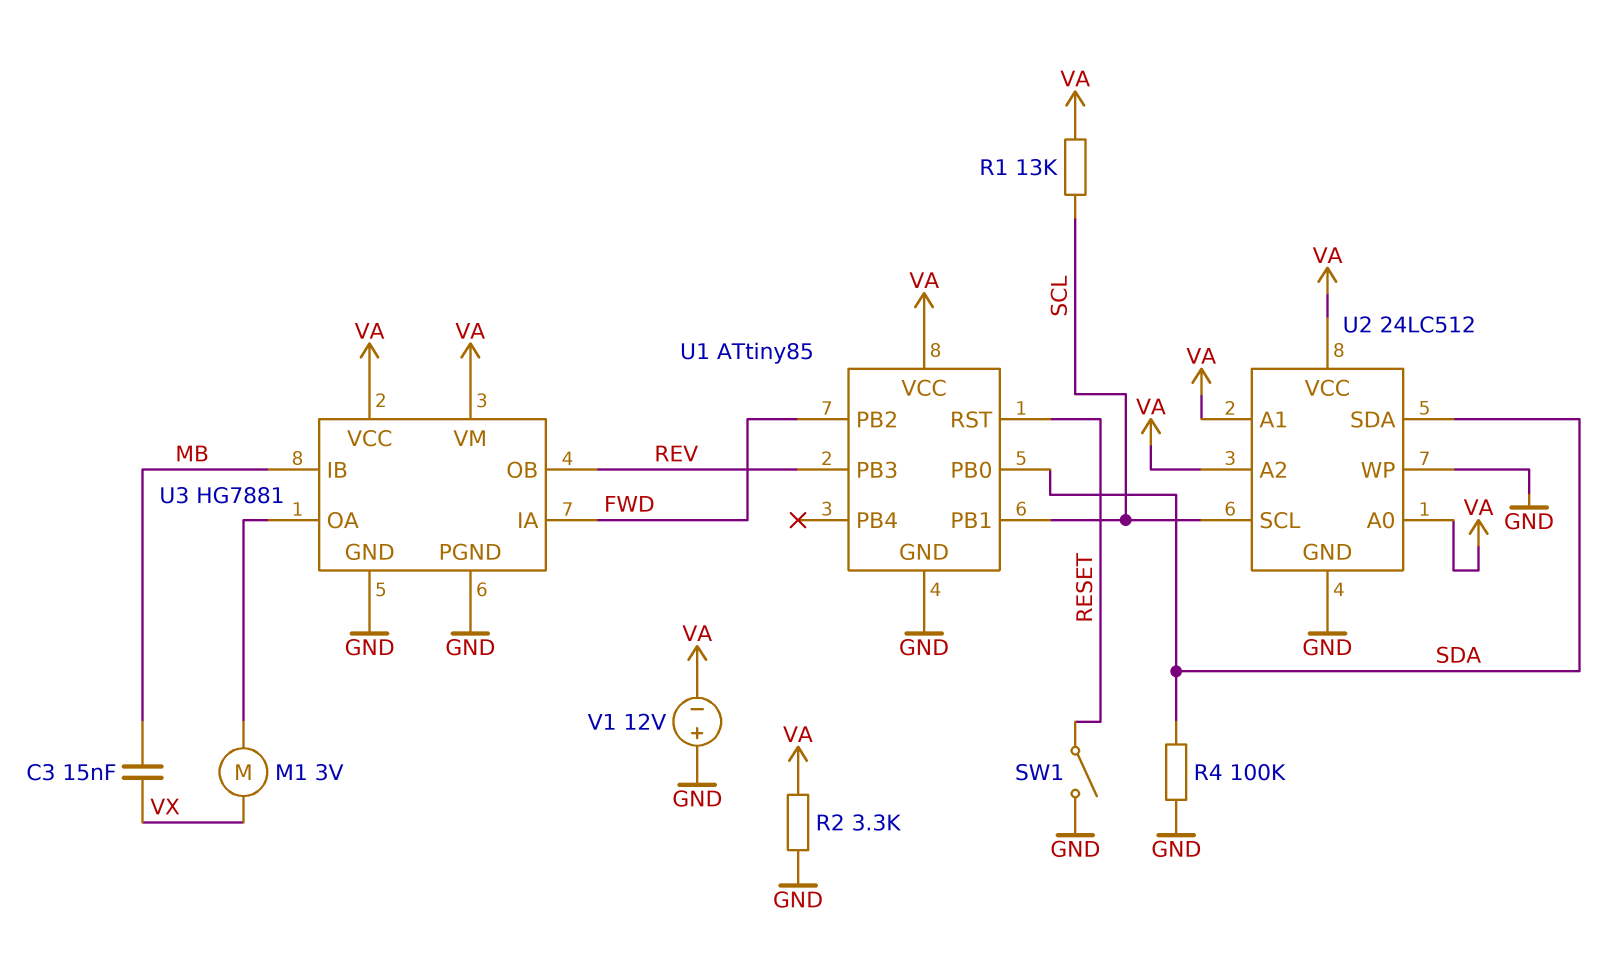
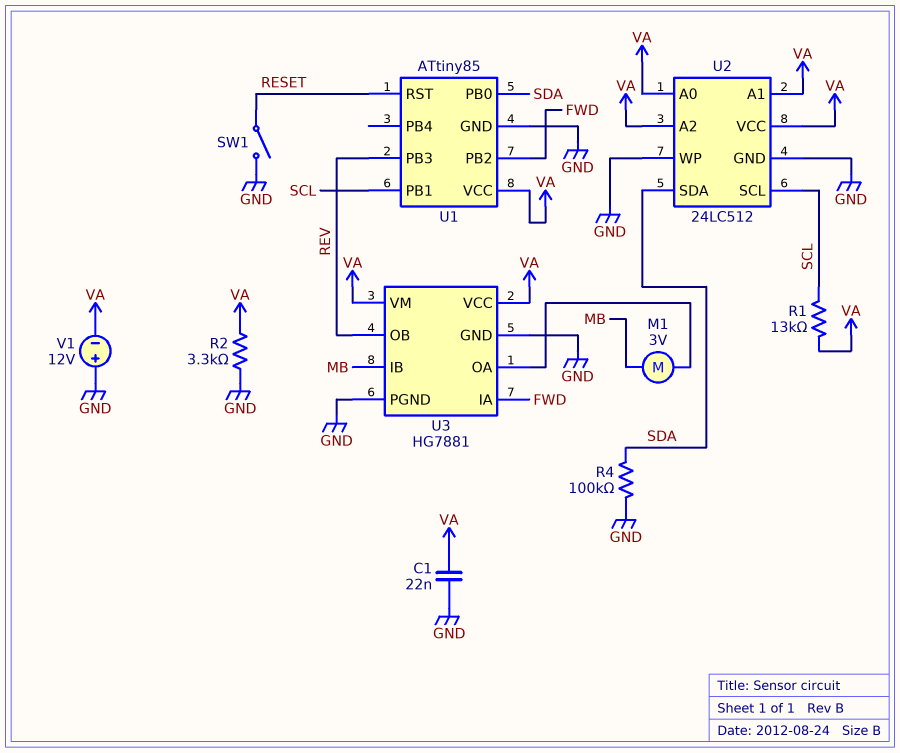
C1: none -> 22nF (GND, VA)
C3: 15nF (MB, VX) -> none
M1: motor 3V (U3/OA, VX) -> motor 3V (MB, U3/OA)

